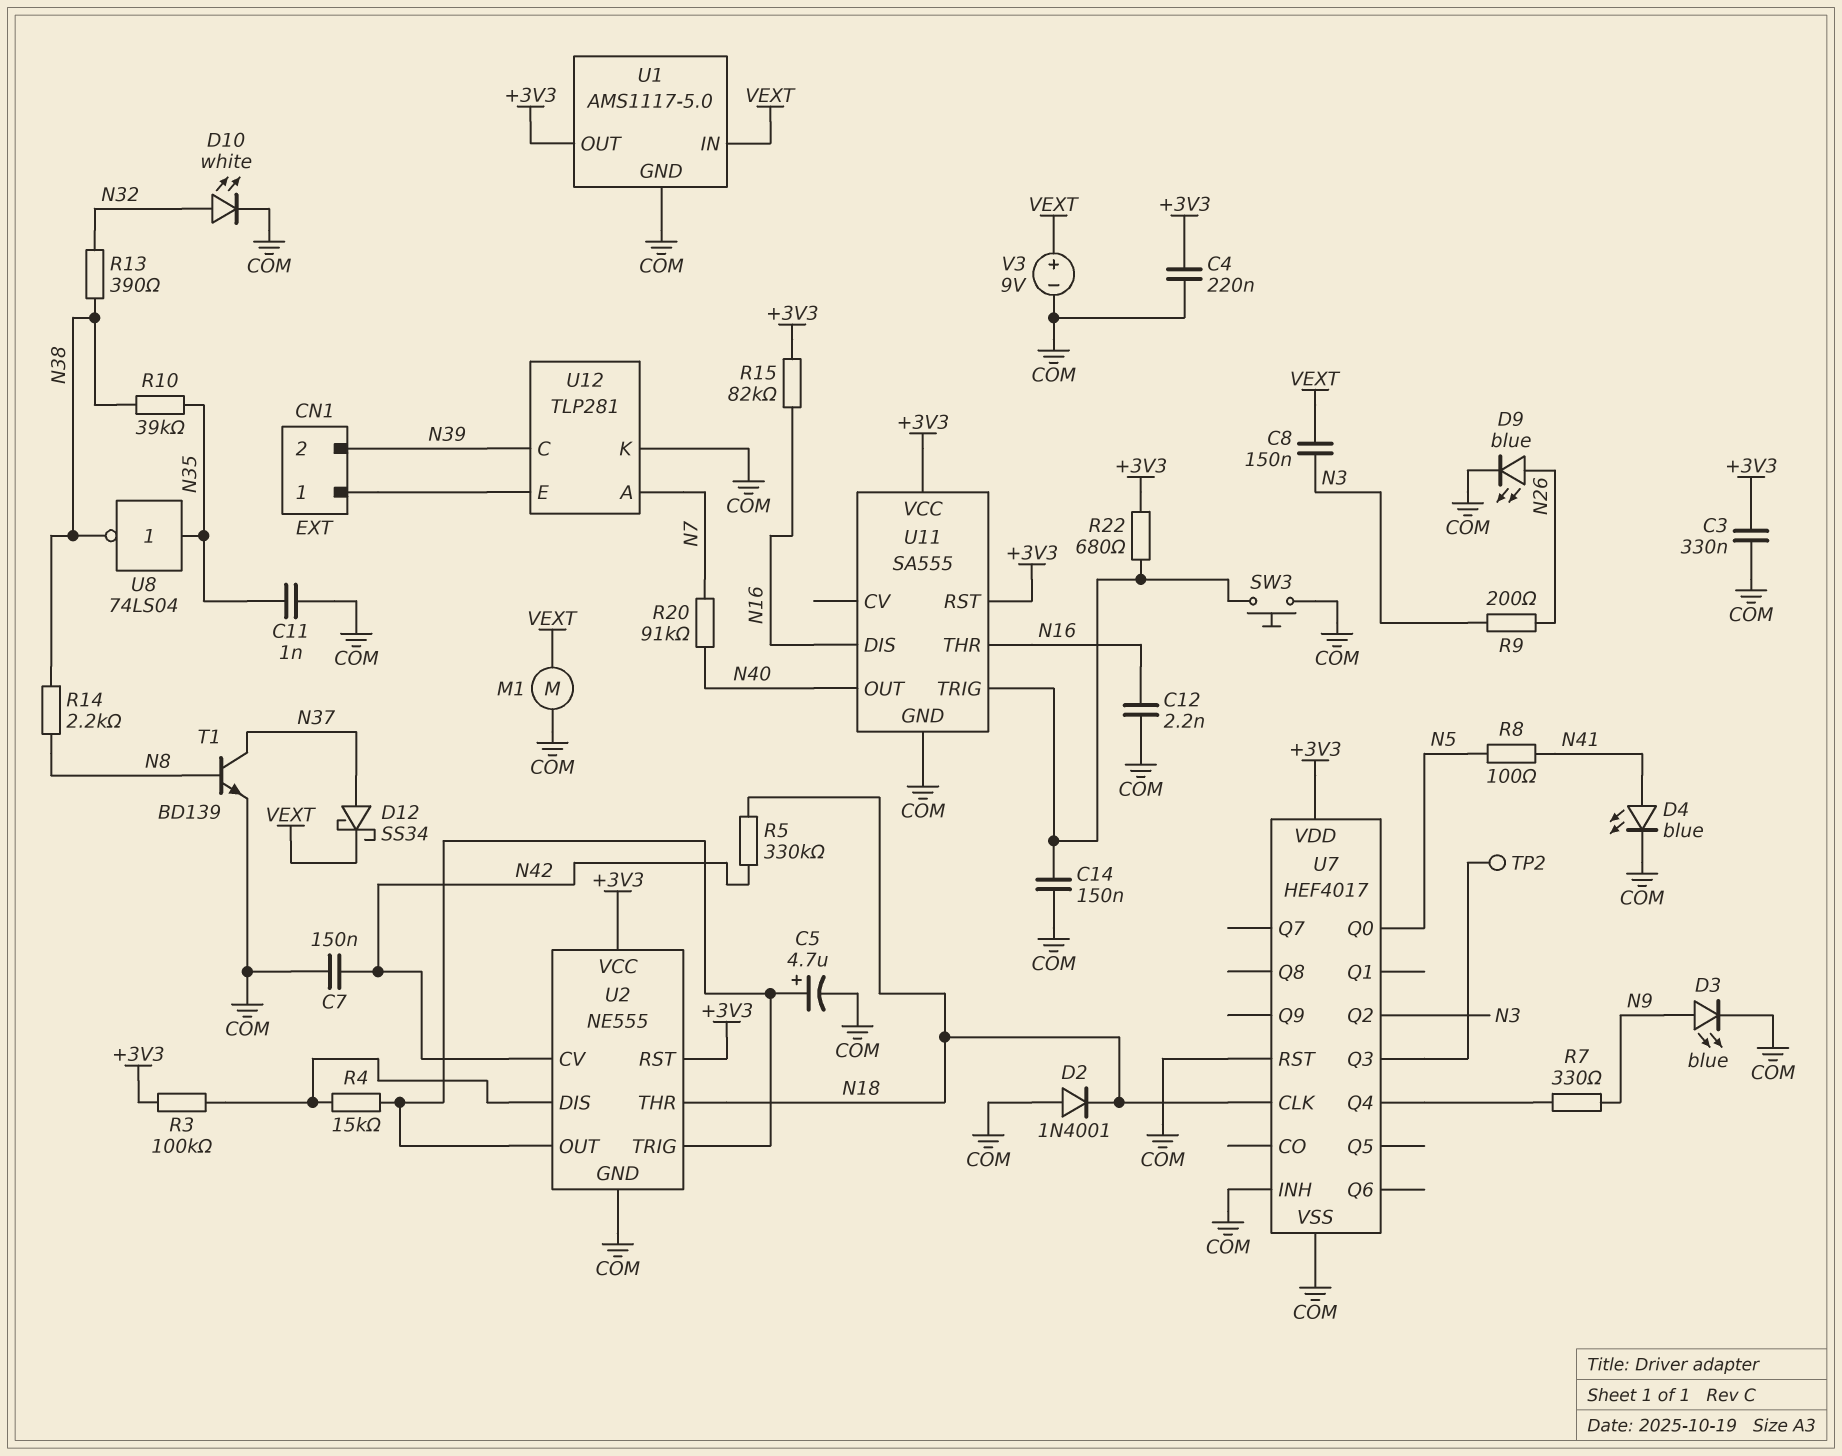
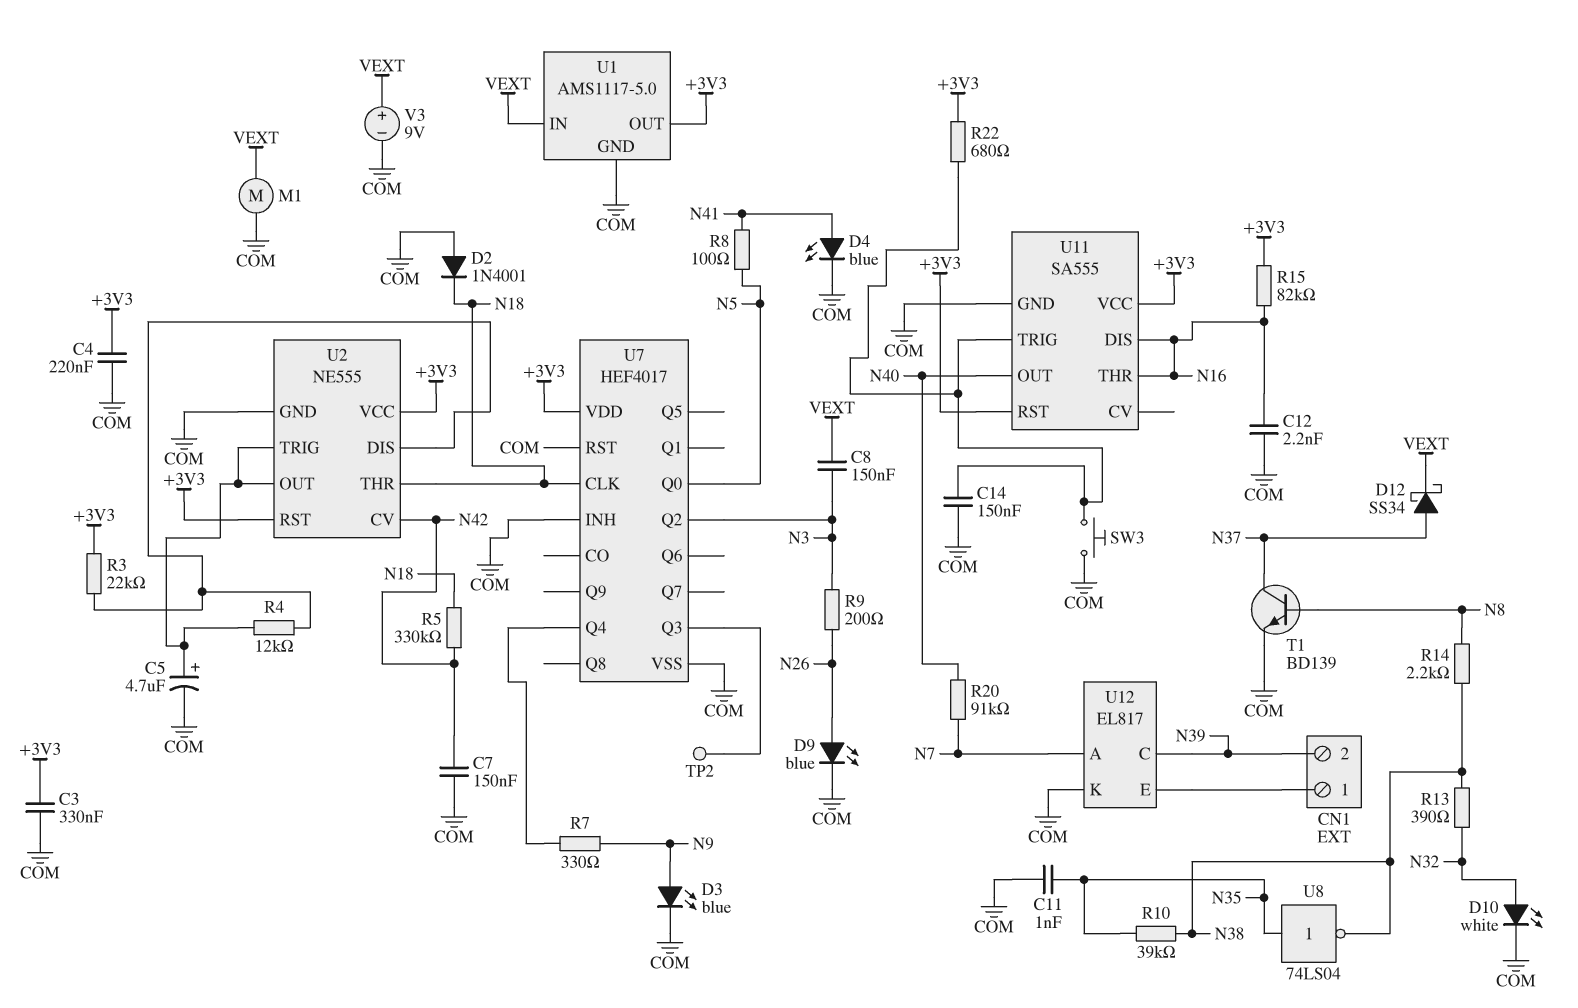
R3: 100k (+3V3, U2/DIS) -> 22k (+3V3, U2/DIS)
R4: 15k (U2/DIS, U2/OUT) -> 12k (U2/DIS, U2/OUT)
U12: TLP281 -> EL817

